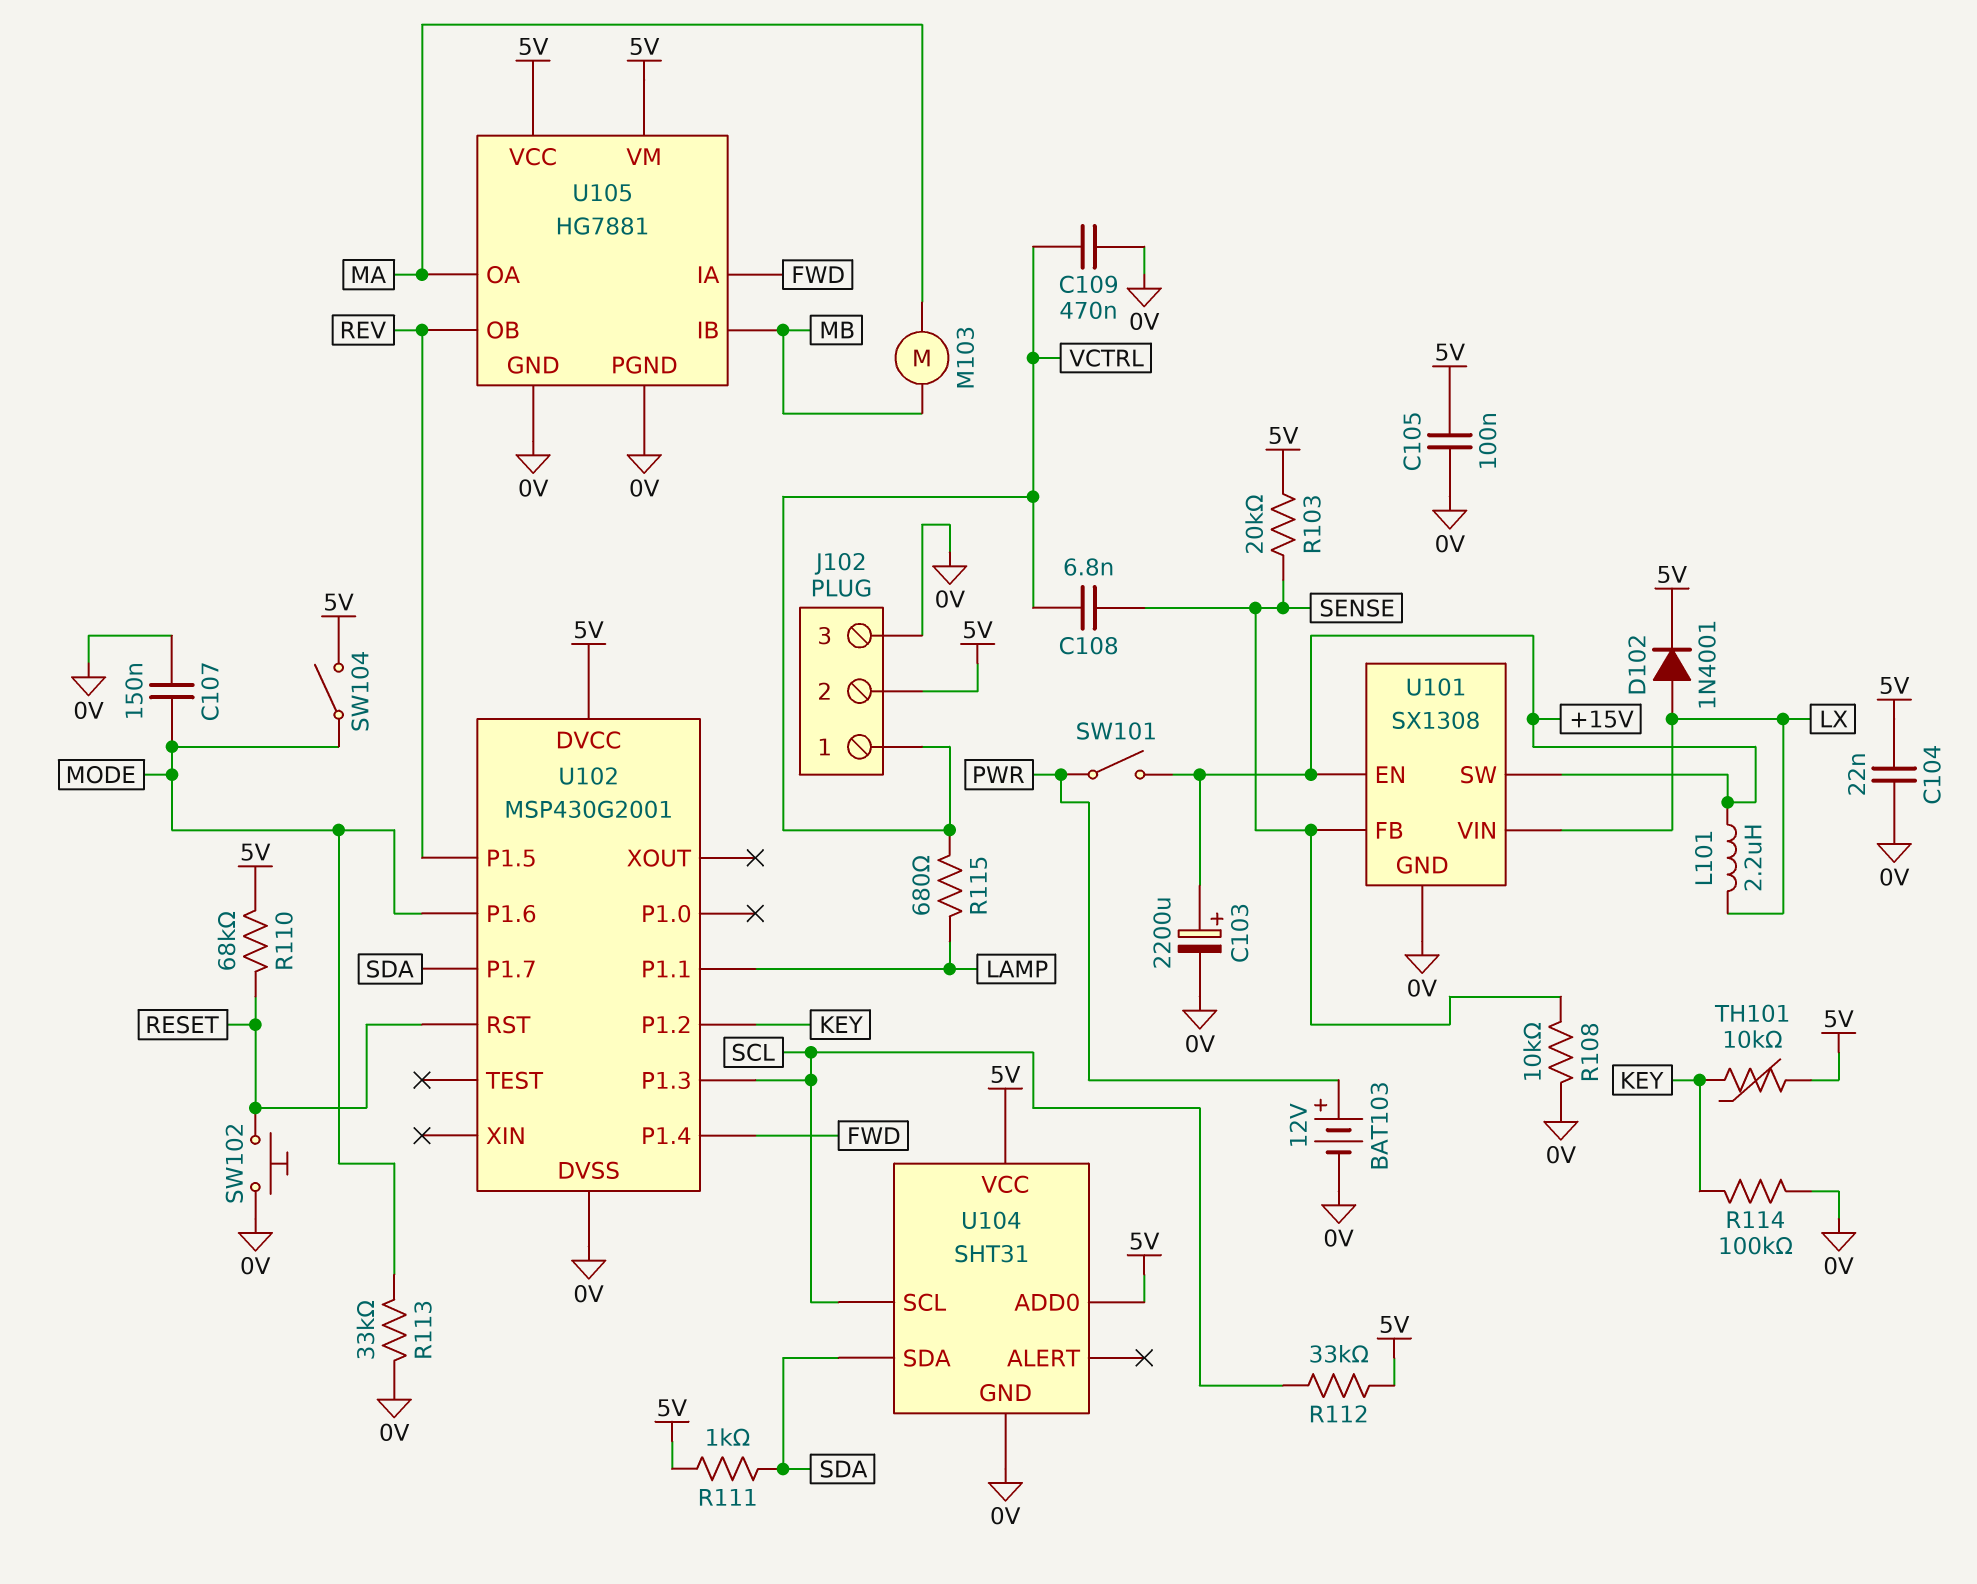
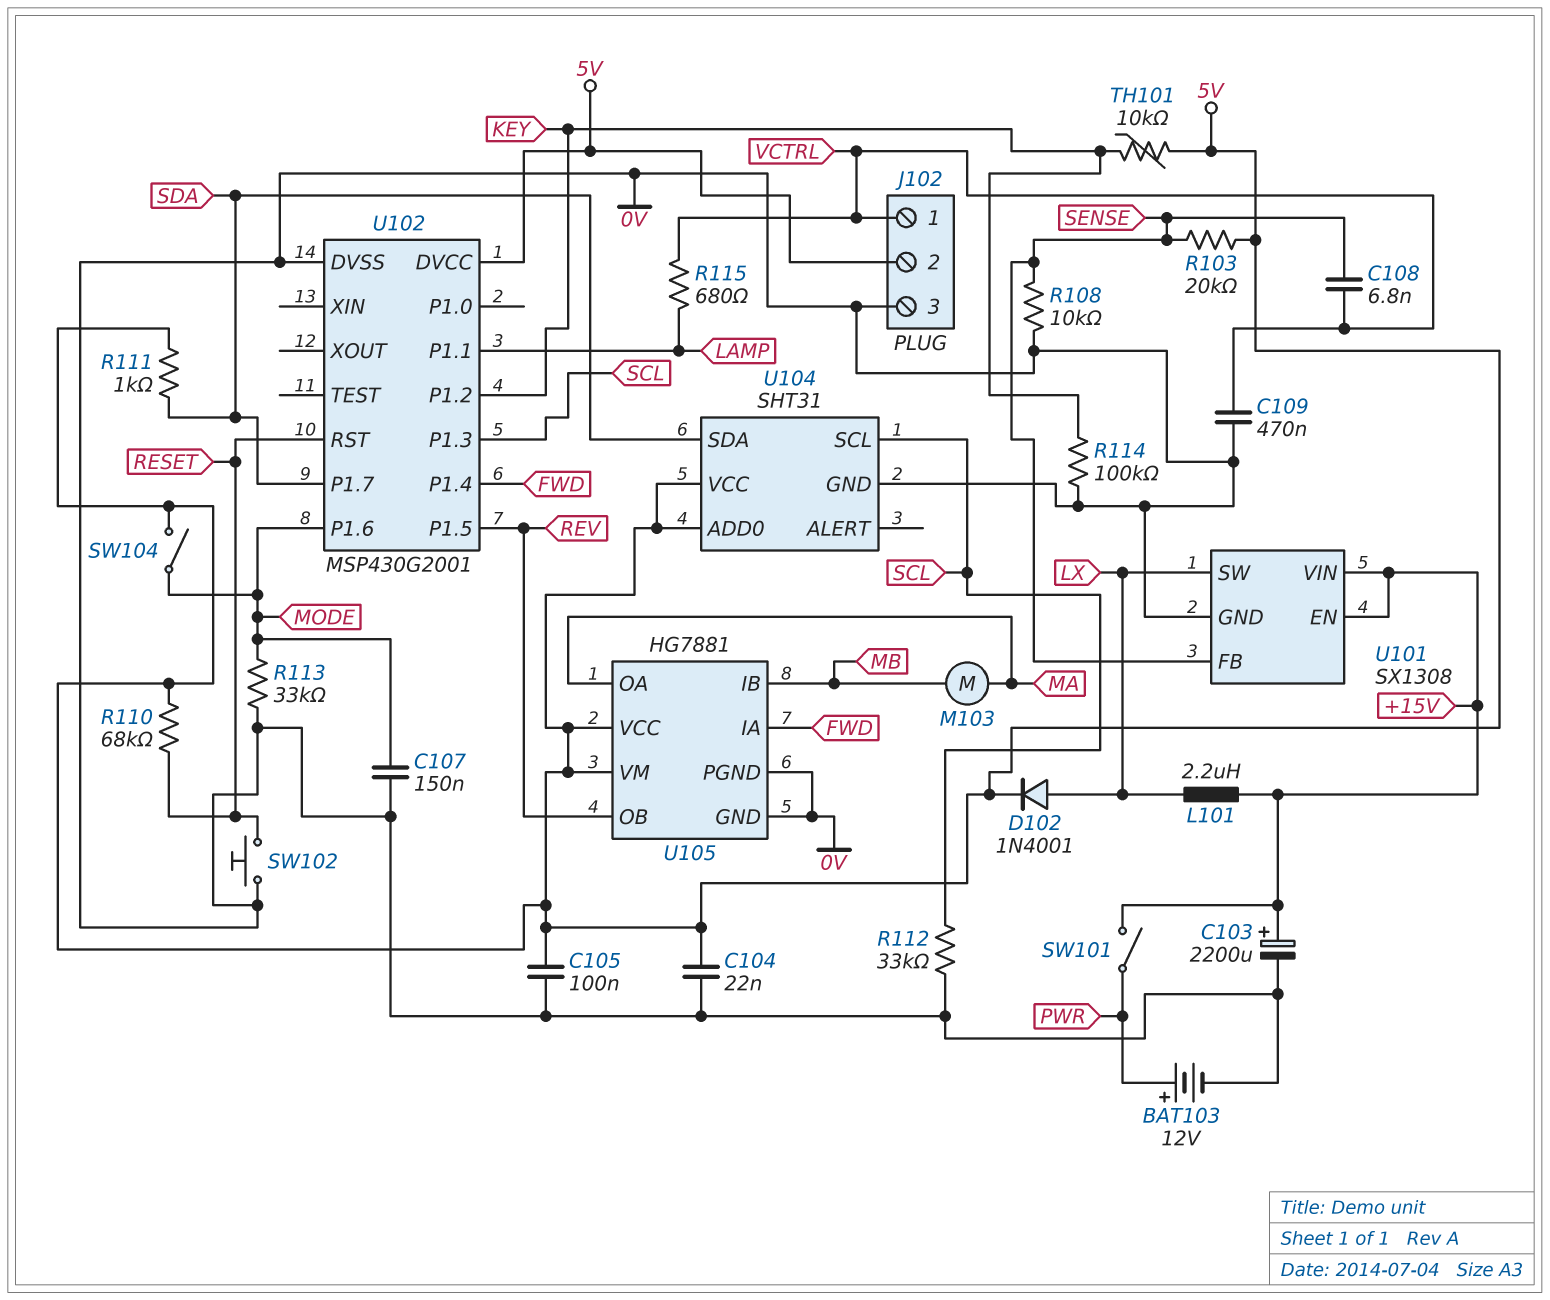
R112: 33k (5V, SCL) -> 33k (0V, SCL)
U101 pin SW: +15V -> LX
U101 pin VIN: LX -> +15V

